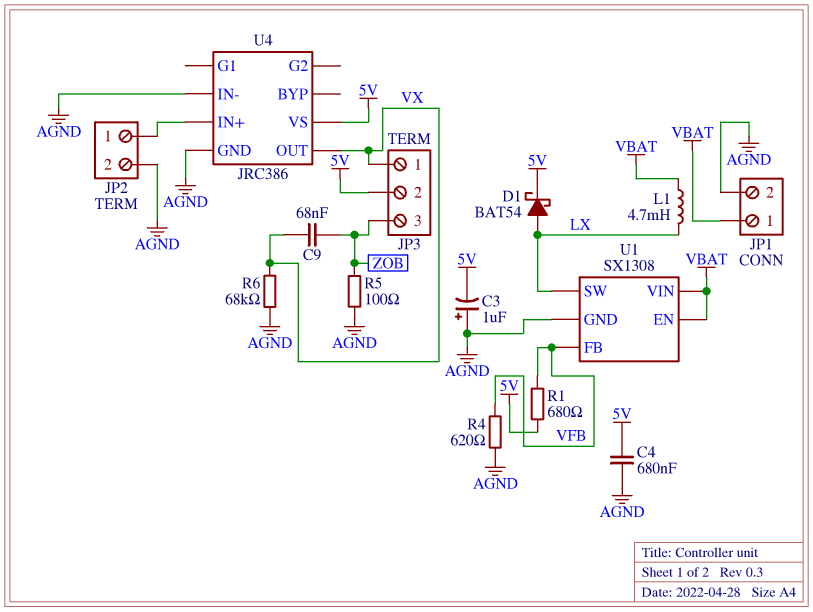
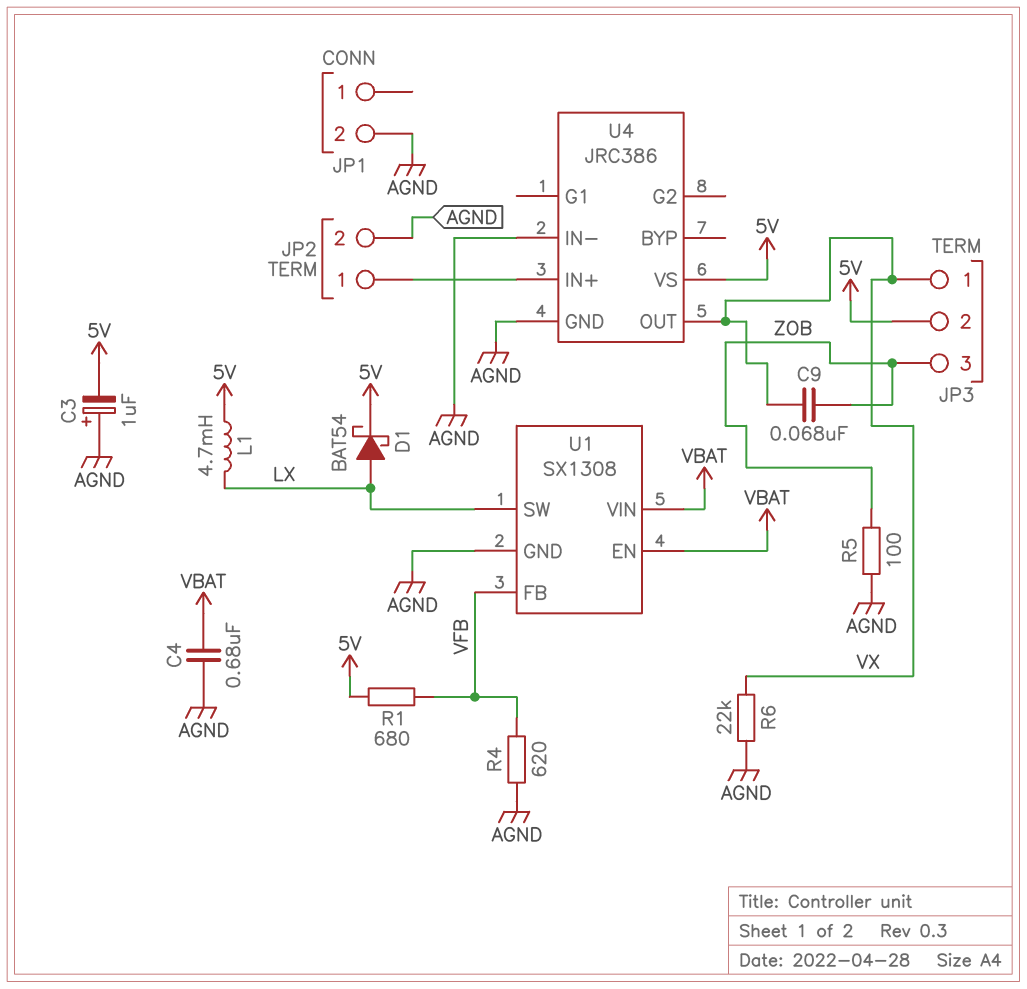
C4: 680nF (5V, AGND) -> 680nF (AGND, VBAT)
JP1 pin 1: VBAT -> none
L1: 4.7mH (LX, VBAT) -> 4.7mH (5V, LX)
R6: 68k (AGND, VX) -> 22k (AGND, VX)

